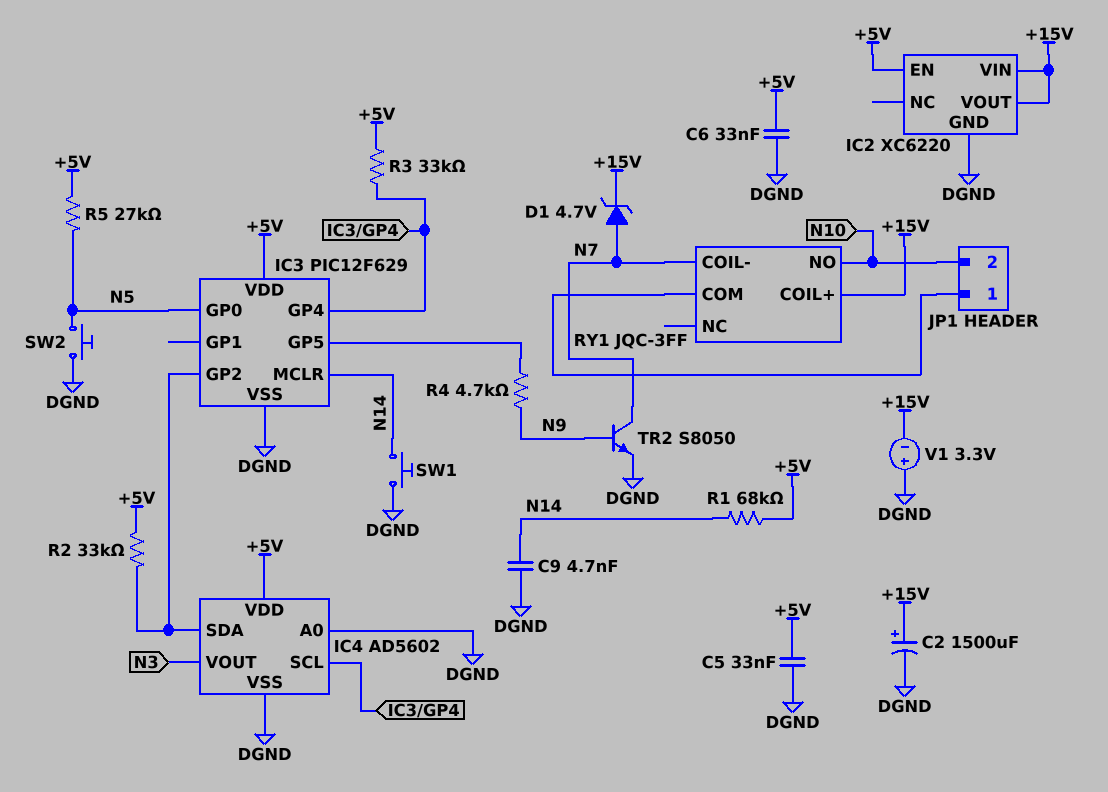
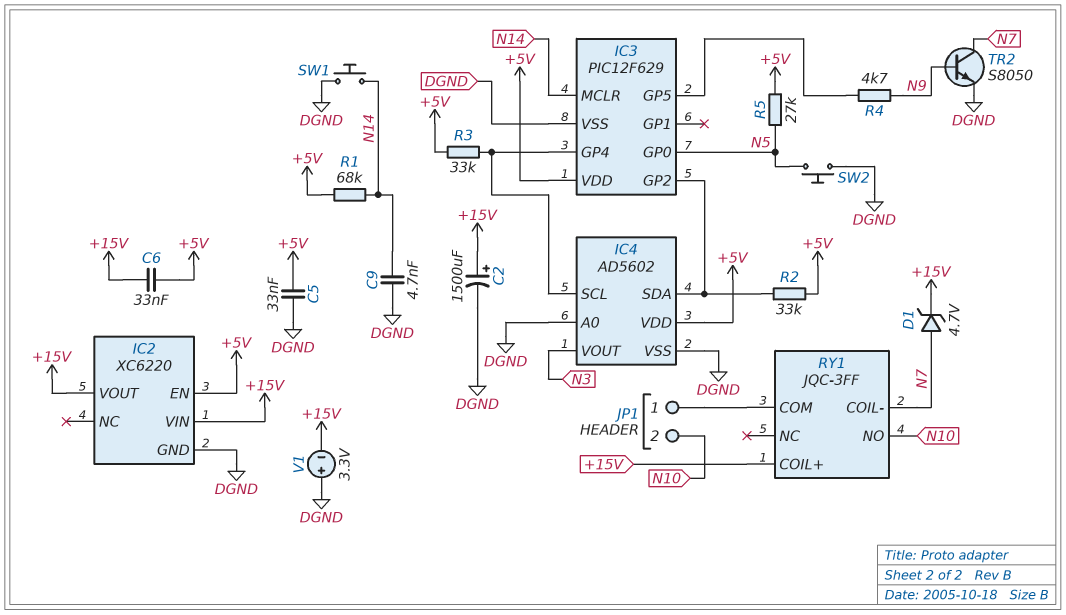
C6: 33nF (+5V, DGND) -> 33nF (+5V, +15V)

